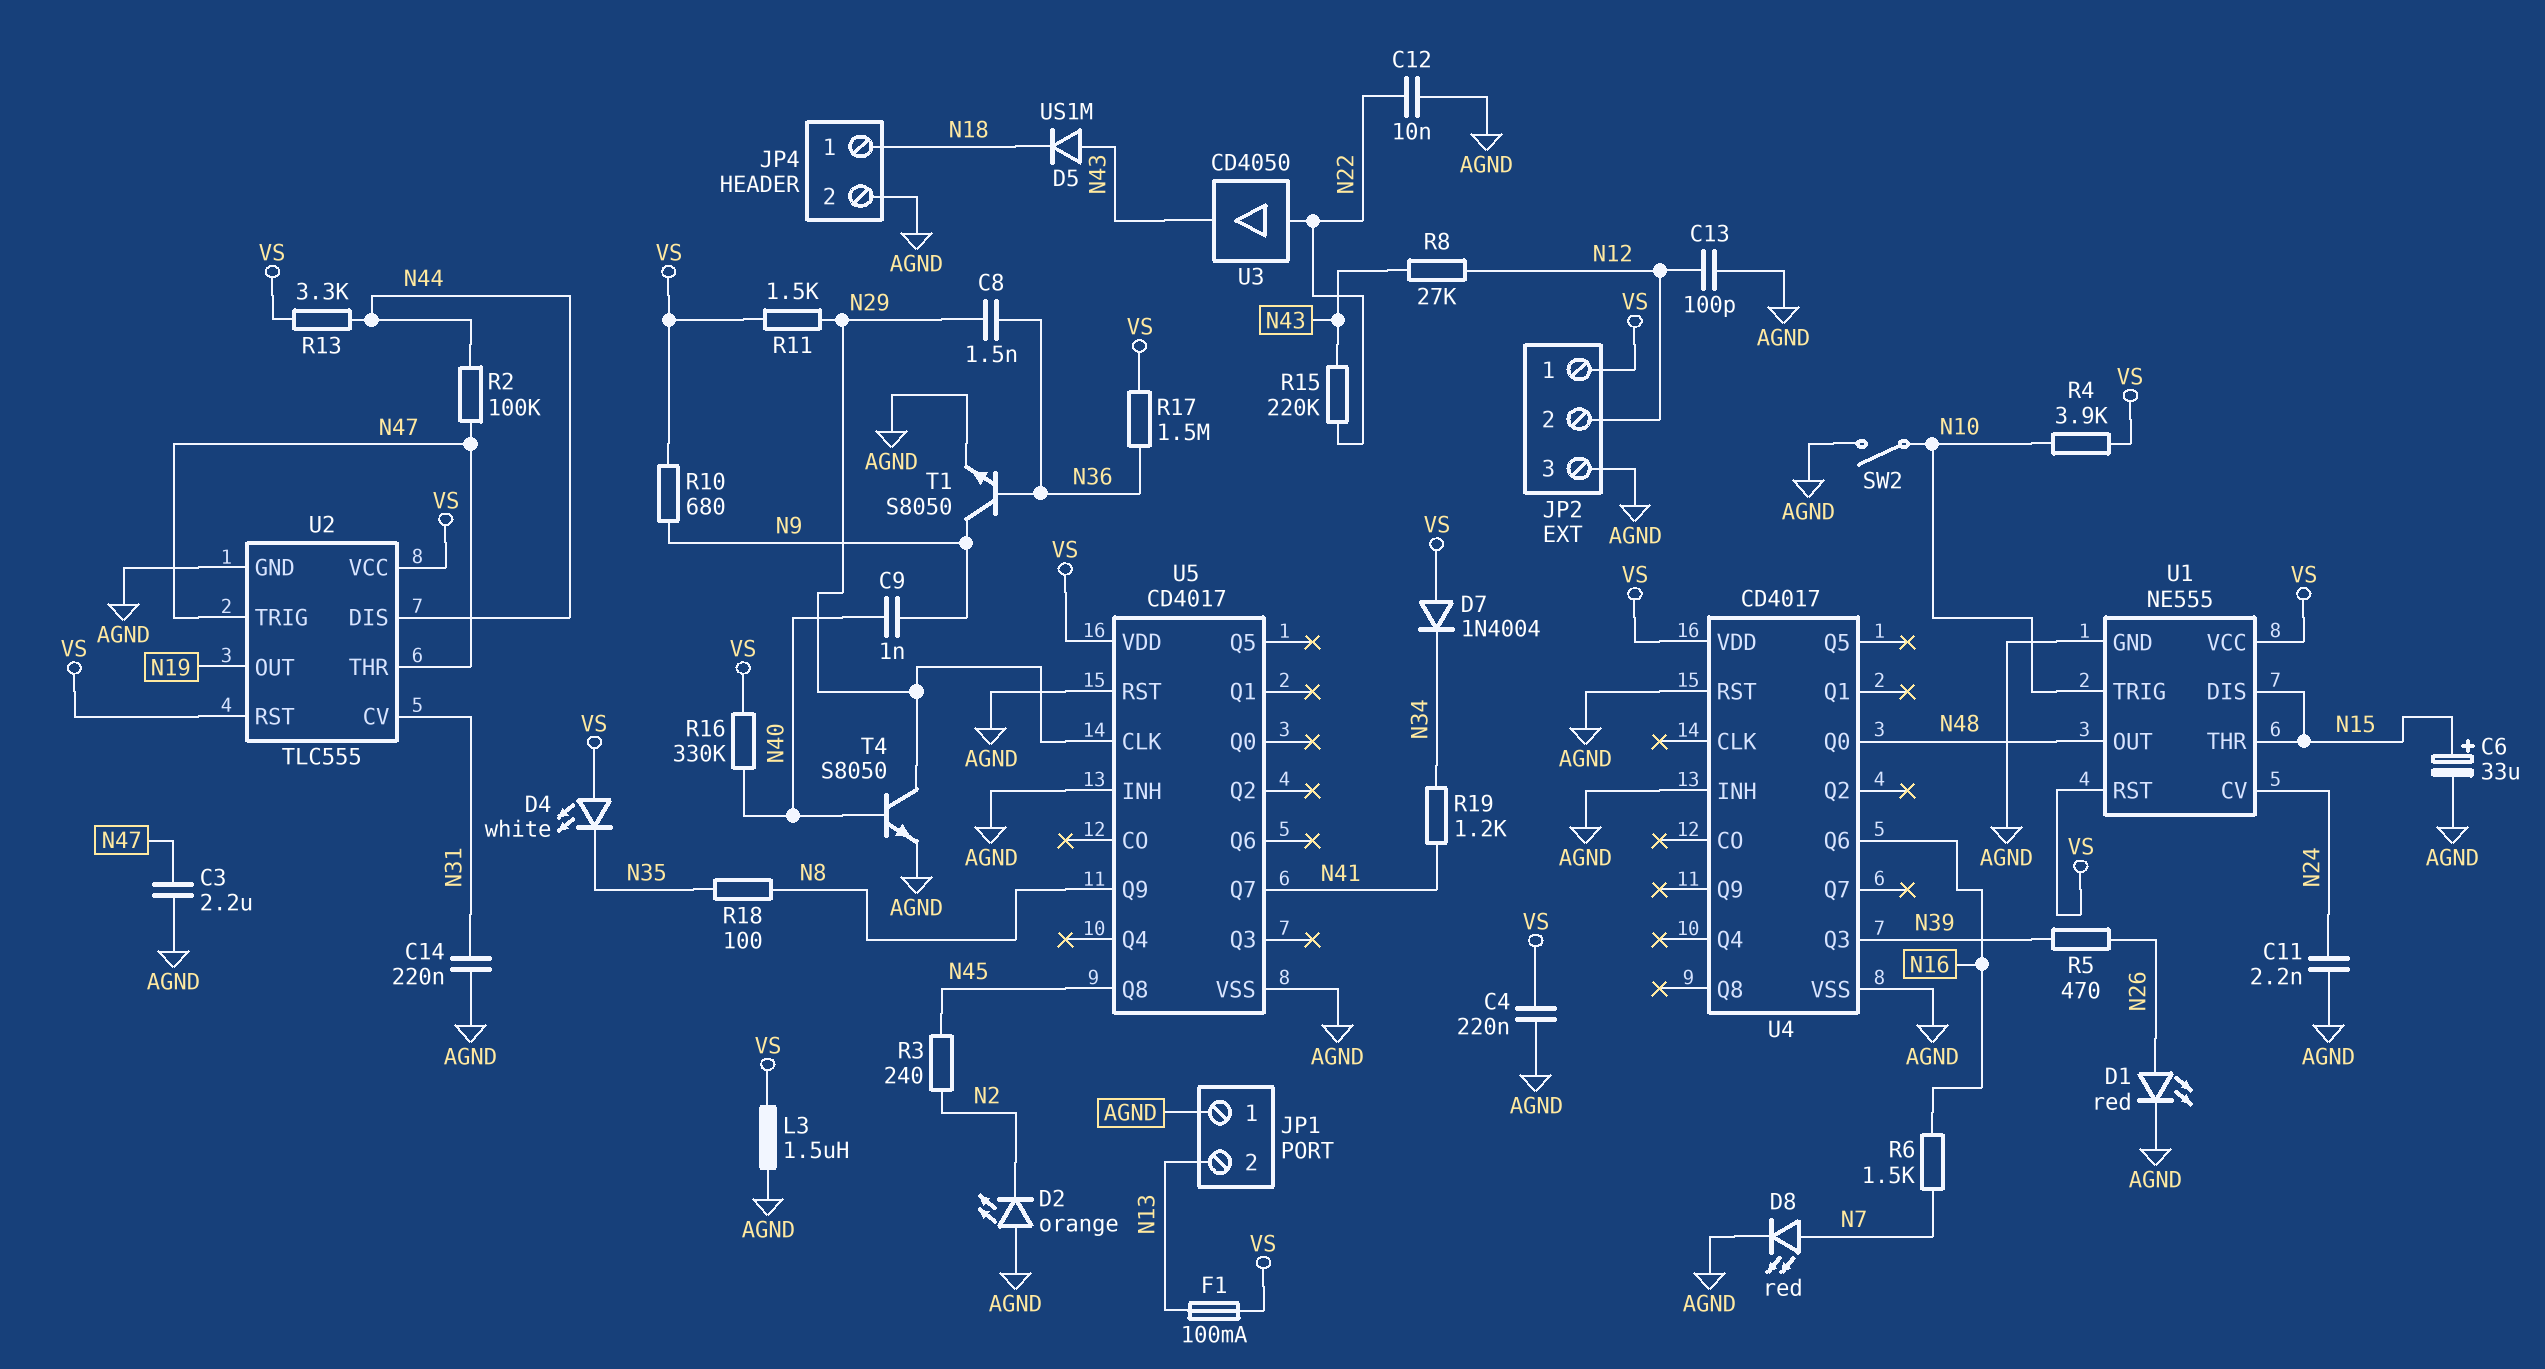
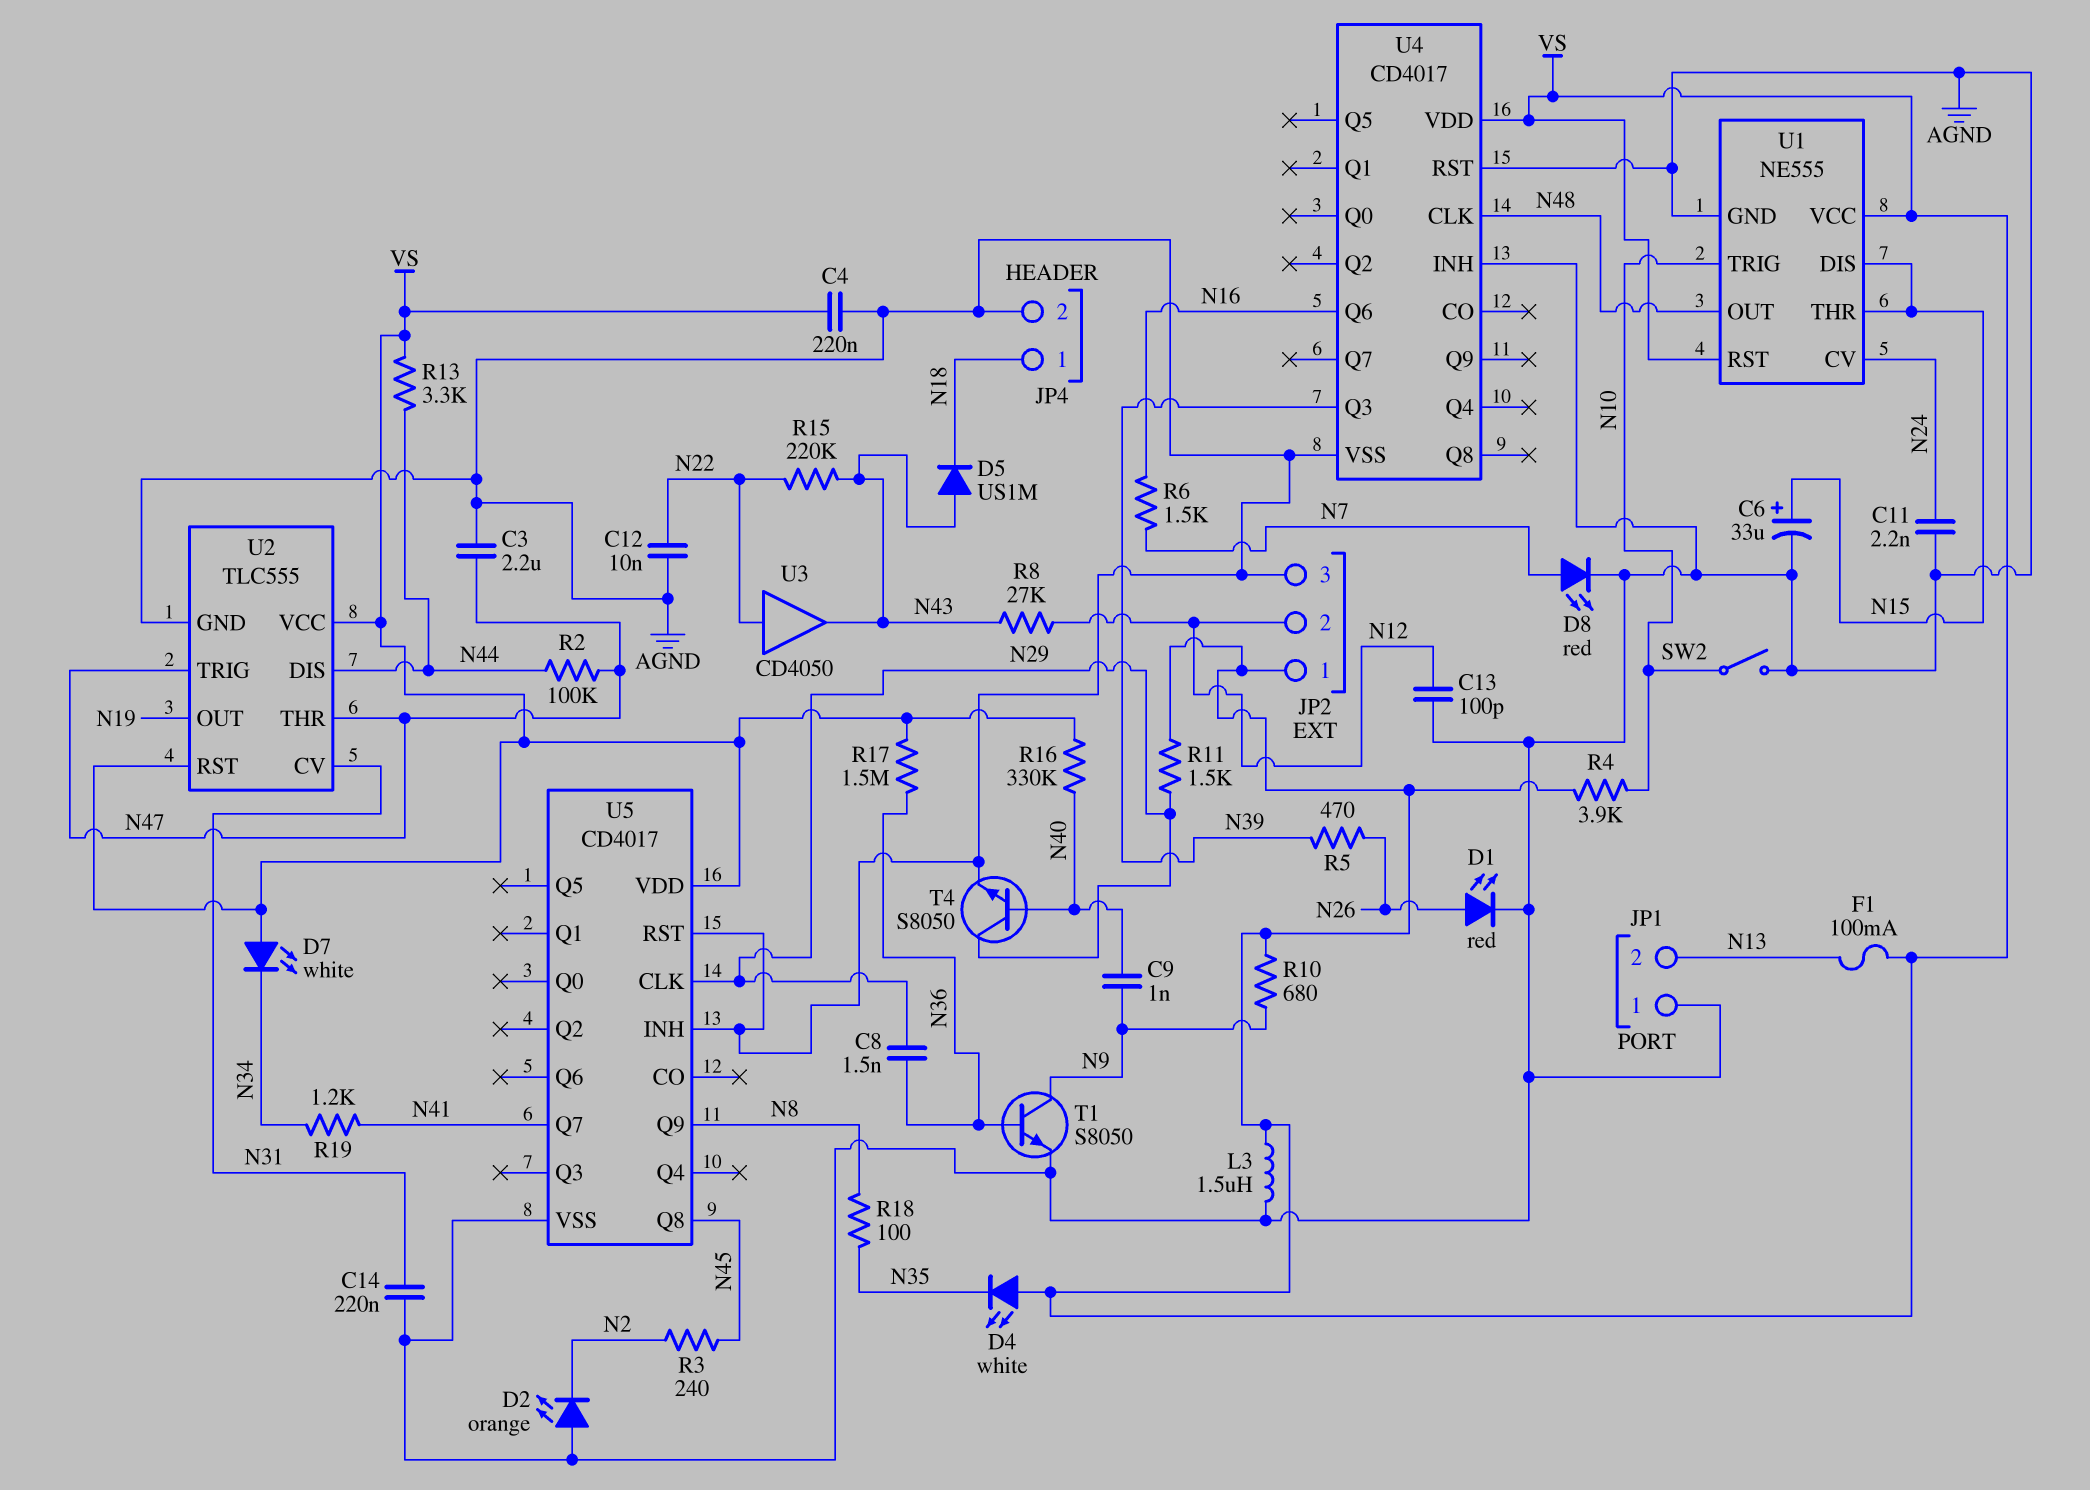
D7: diode 1N4004 (A VS, K N34) -> LED white (A VS, K N34)
U4 pin CLK: none -> N48
U4 pin Q0: N48 -> none

